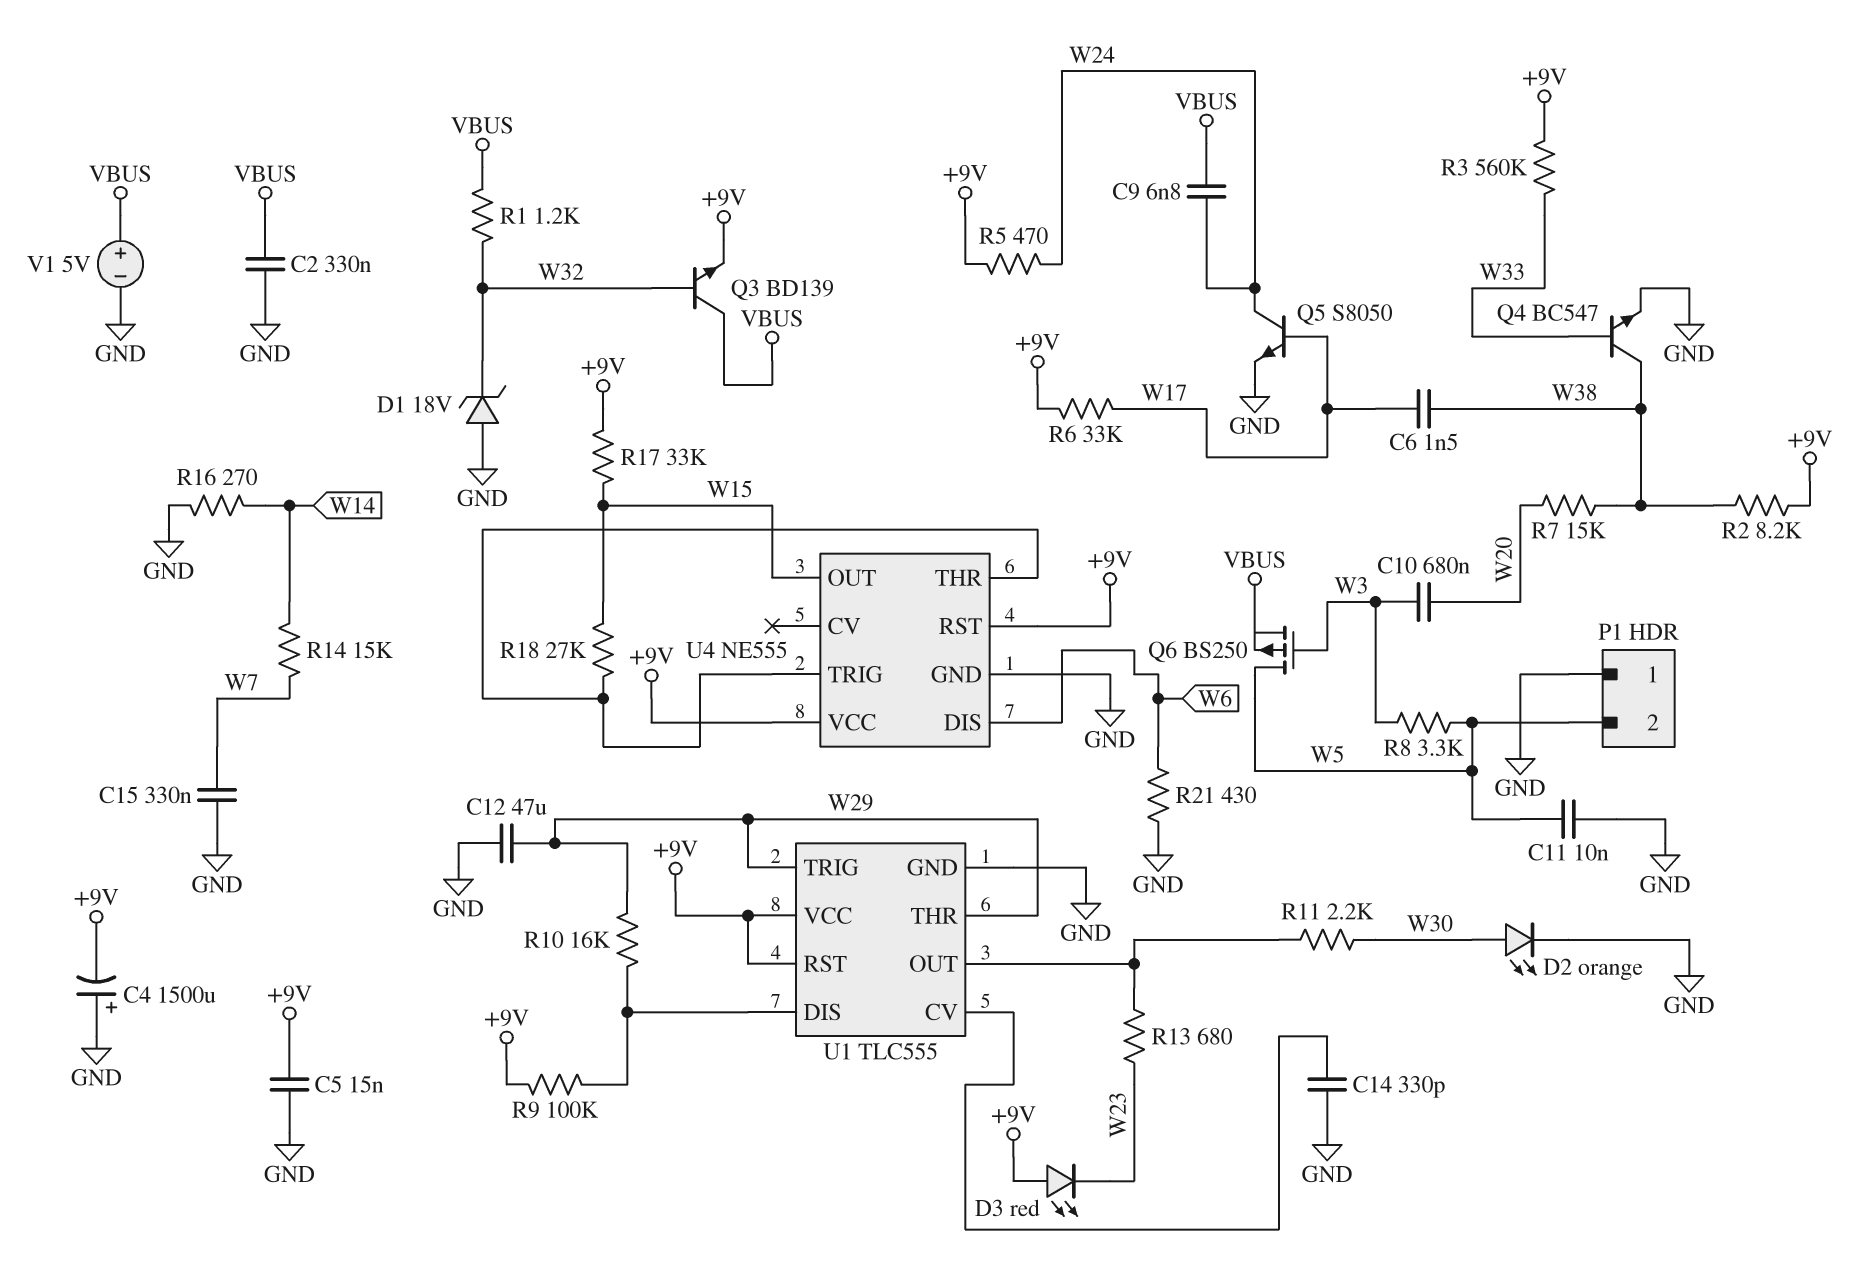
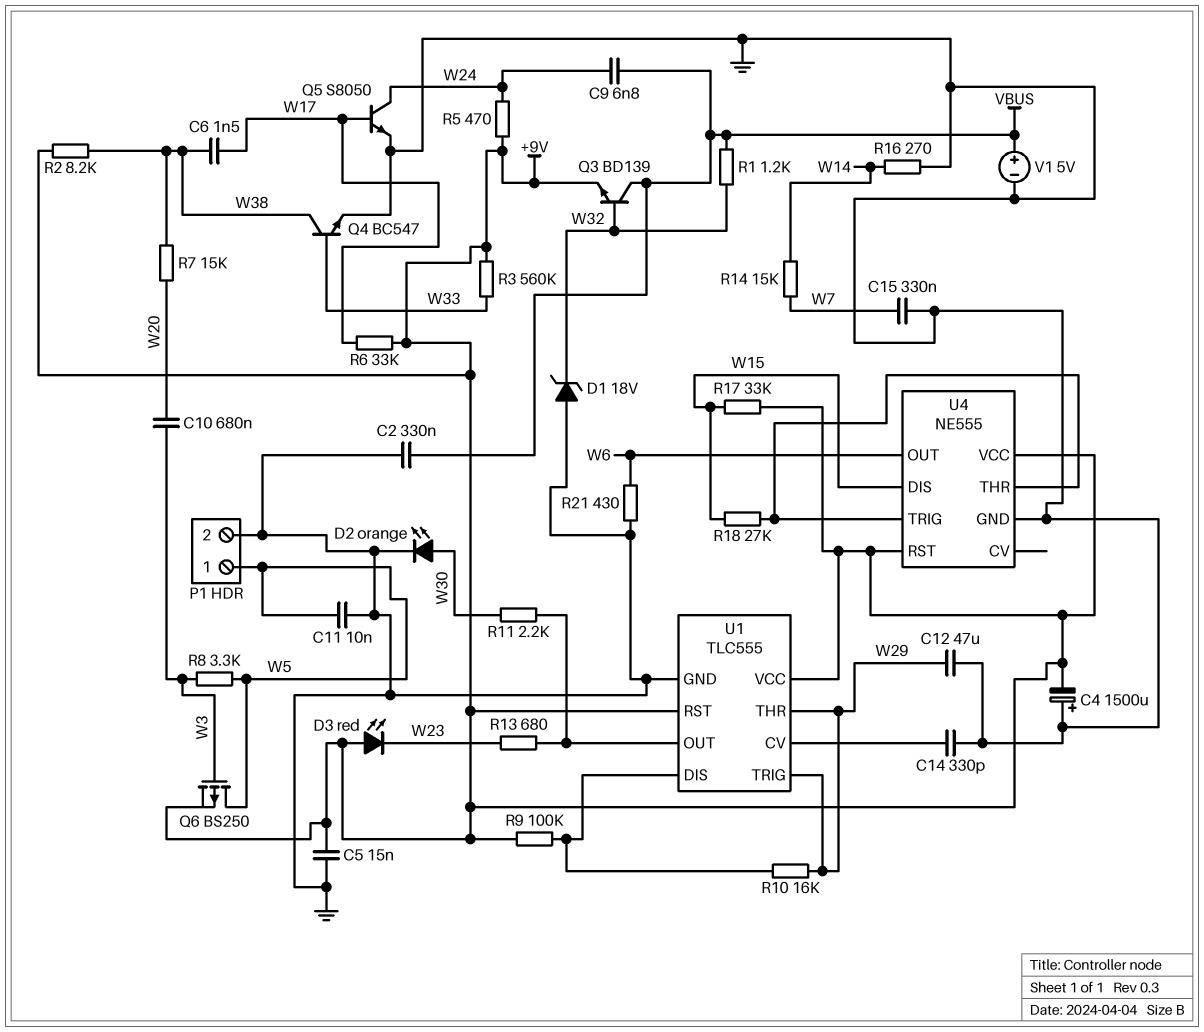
P1 pin 1: GND -> W5
P1 pin 2: W5 -> GND
Q6: PMOS BS250 (G W3, D W5, S VBUS) -> PMOS BS250 (G W3, D W5, S +9V)
U4 pin DIS: W6 -> W15
U4 pin OUT: W15 -> W6

